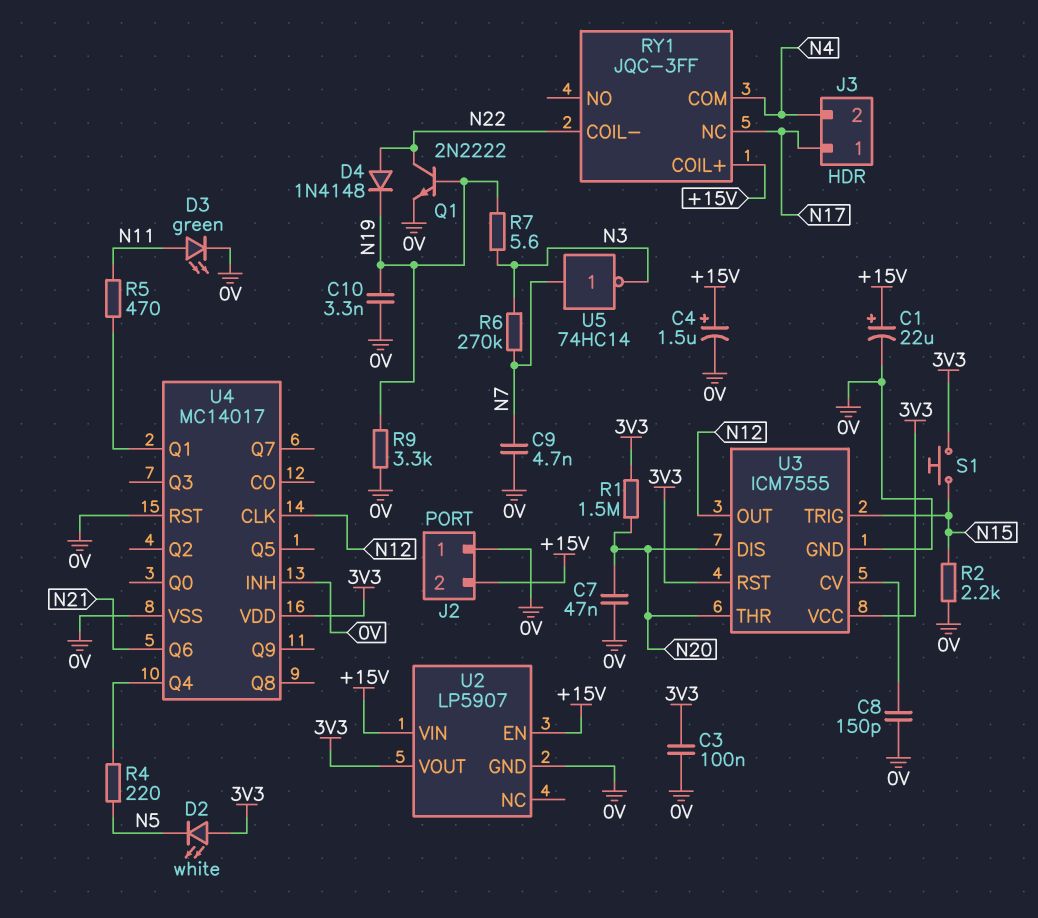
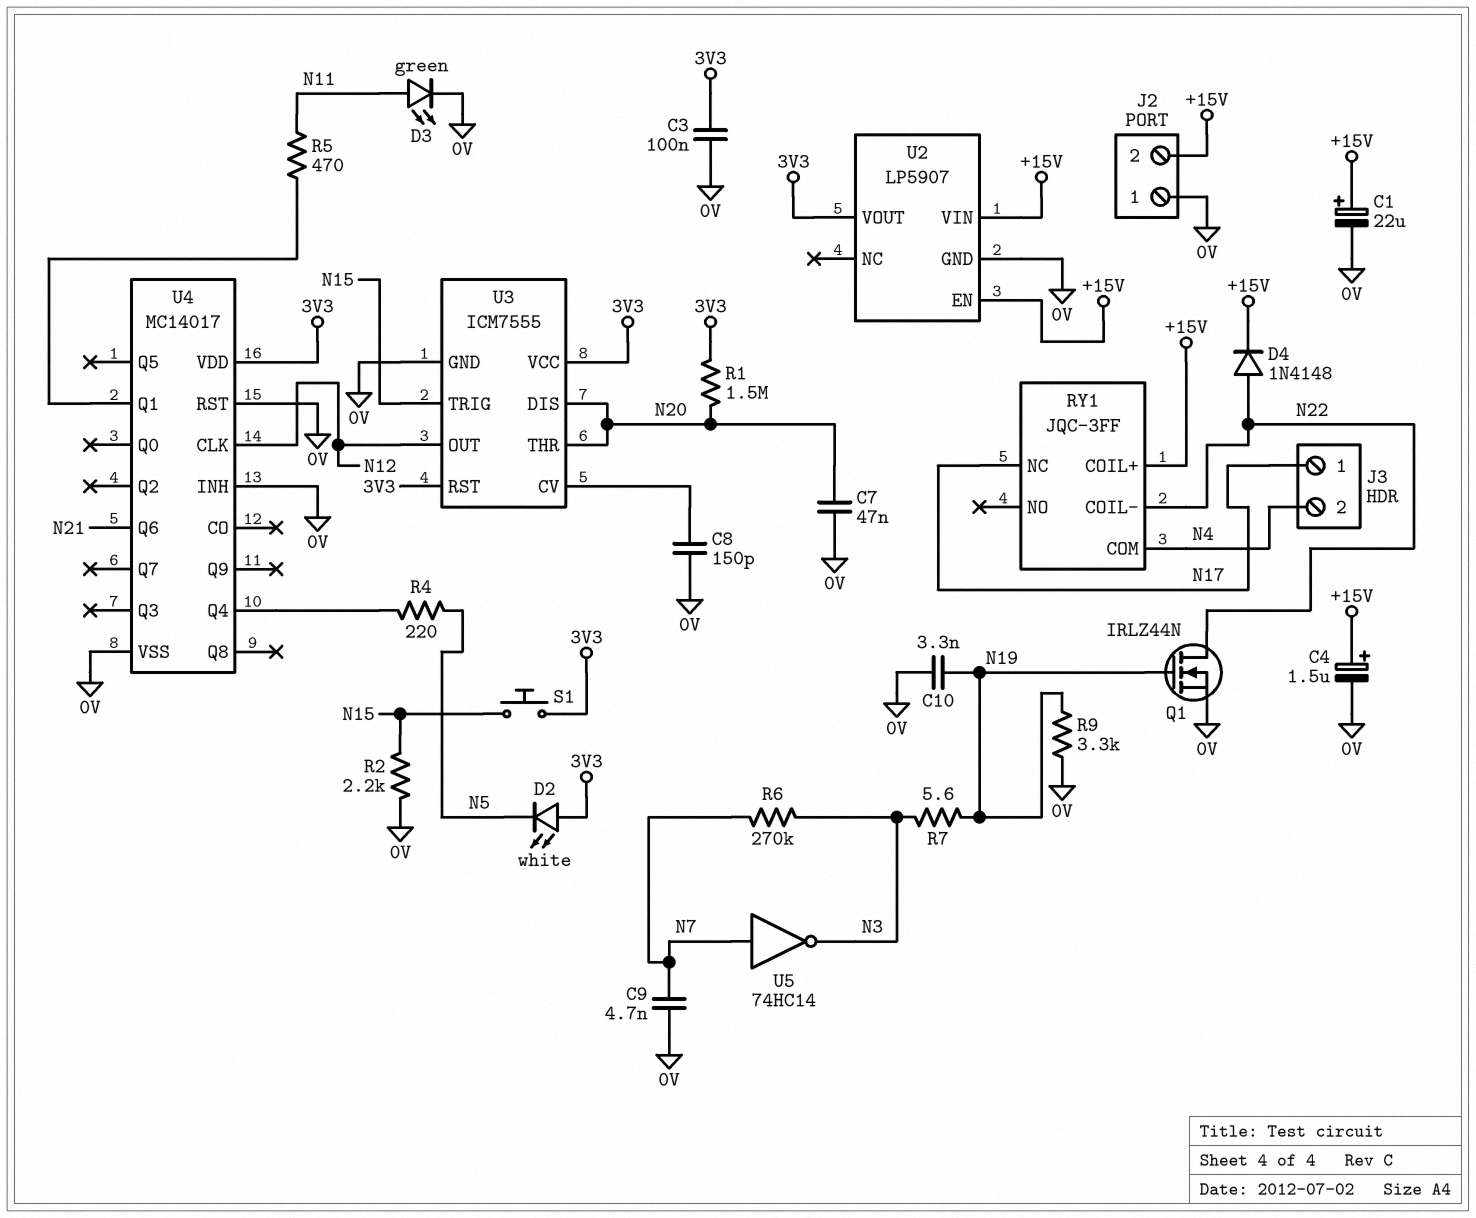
D4: diode 1N4148 (A N22, K N19) -> diode 1N4148 (A N22, K +15V)
Q1: NPN 2N2222 (B N19, C N22, E 0V) -> NMOS IRLZ44N (G N19, D N22, S 0V)

